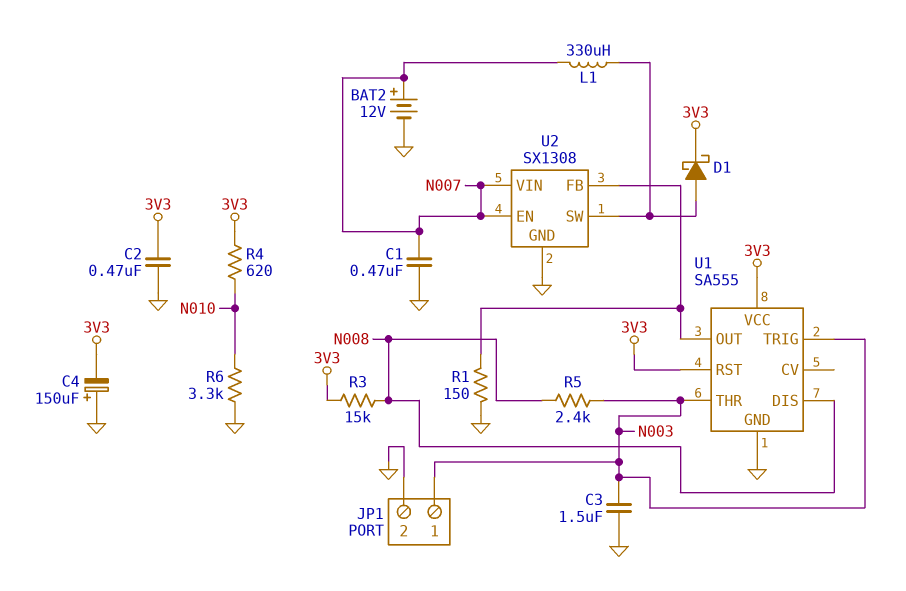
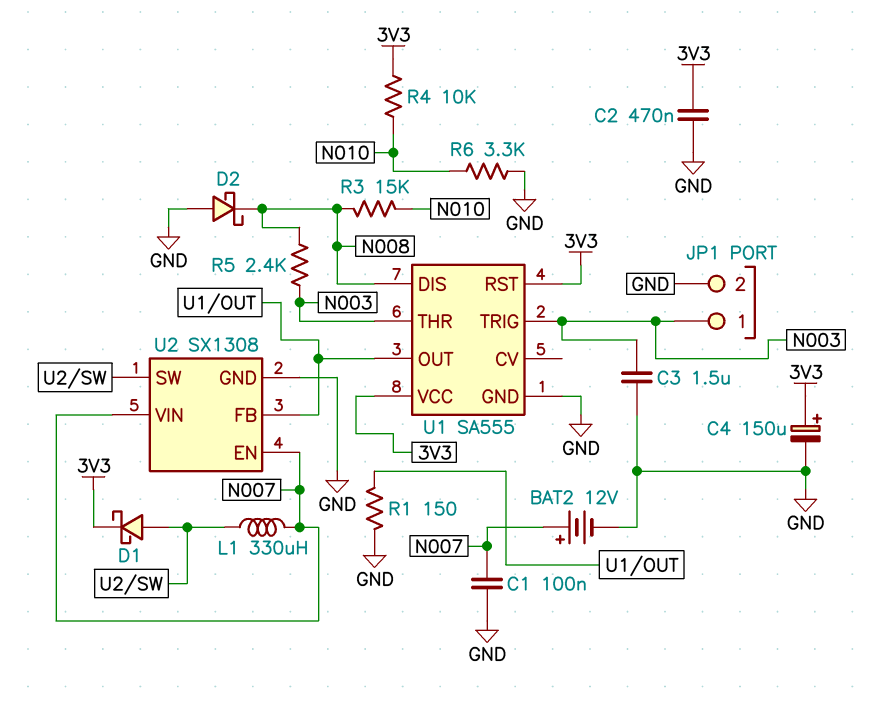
C1: 470nF (GND, N007) -> 100nF (GND, N007)
C4: 150uF (plus GND, minus 3V3) -> 150uF (plus 3V3, minus GND)
D2: none -> schottky (A GND, K N008)
R3: 15k (3V3, N008) -> 15k (N008, N010)
R4: 620 (3V3, N010) -> 10k (3V3, N010)

